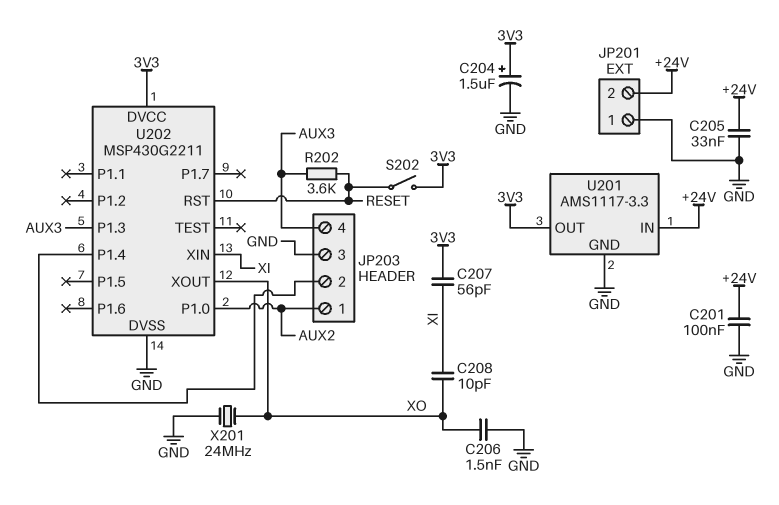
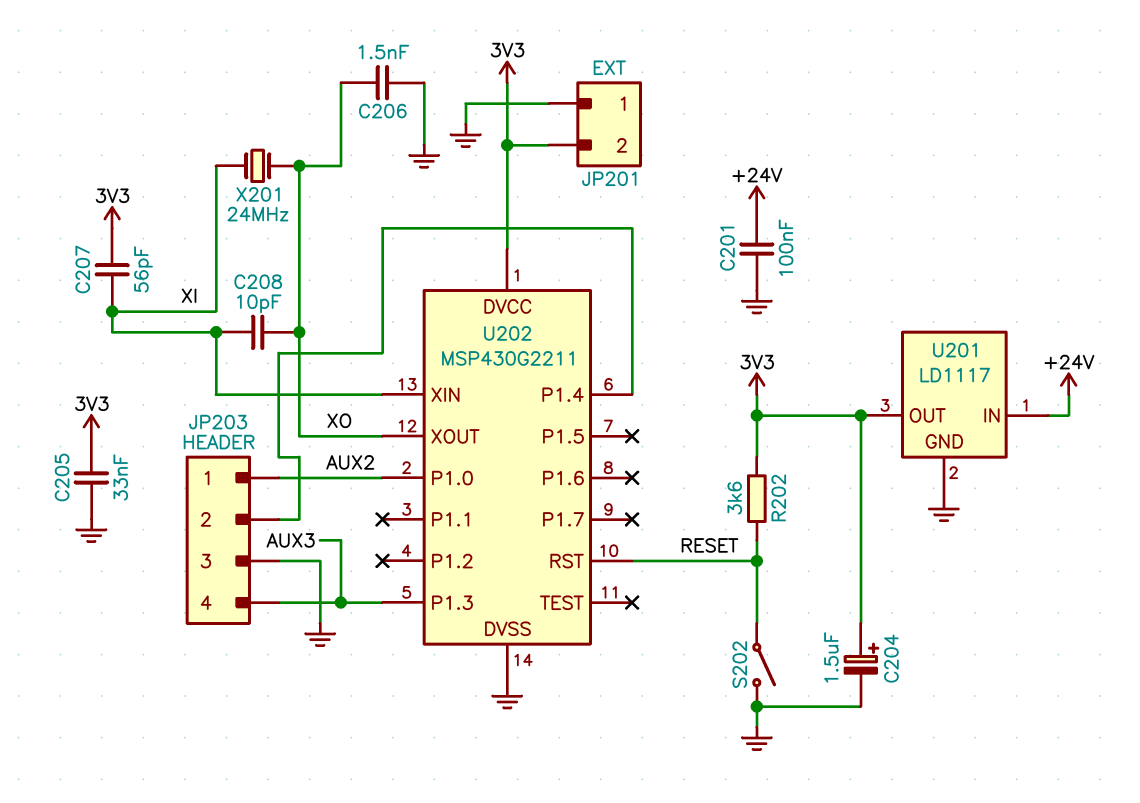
C205: 33nF (+24V, GND) -> 33nF (3V3, GND)
JP201 pin 2: +24V -> 3V3
R202: 3.6k (AUX3, RESET) -> 3.6k (3V3, RESET)
S202: switch (3V3, RESET) -> switch (GND, RESET)
U201: AMS1117-3.3 -> LD1117
X201: 24MHz (GND, XO) -> 24MHz (XI, XO)

